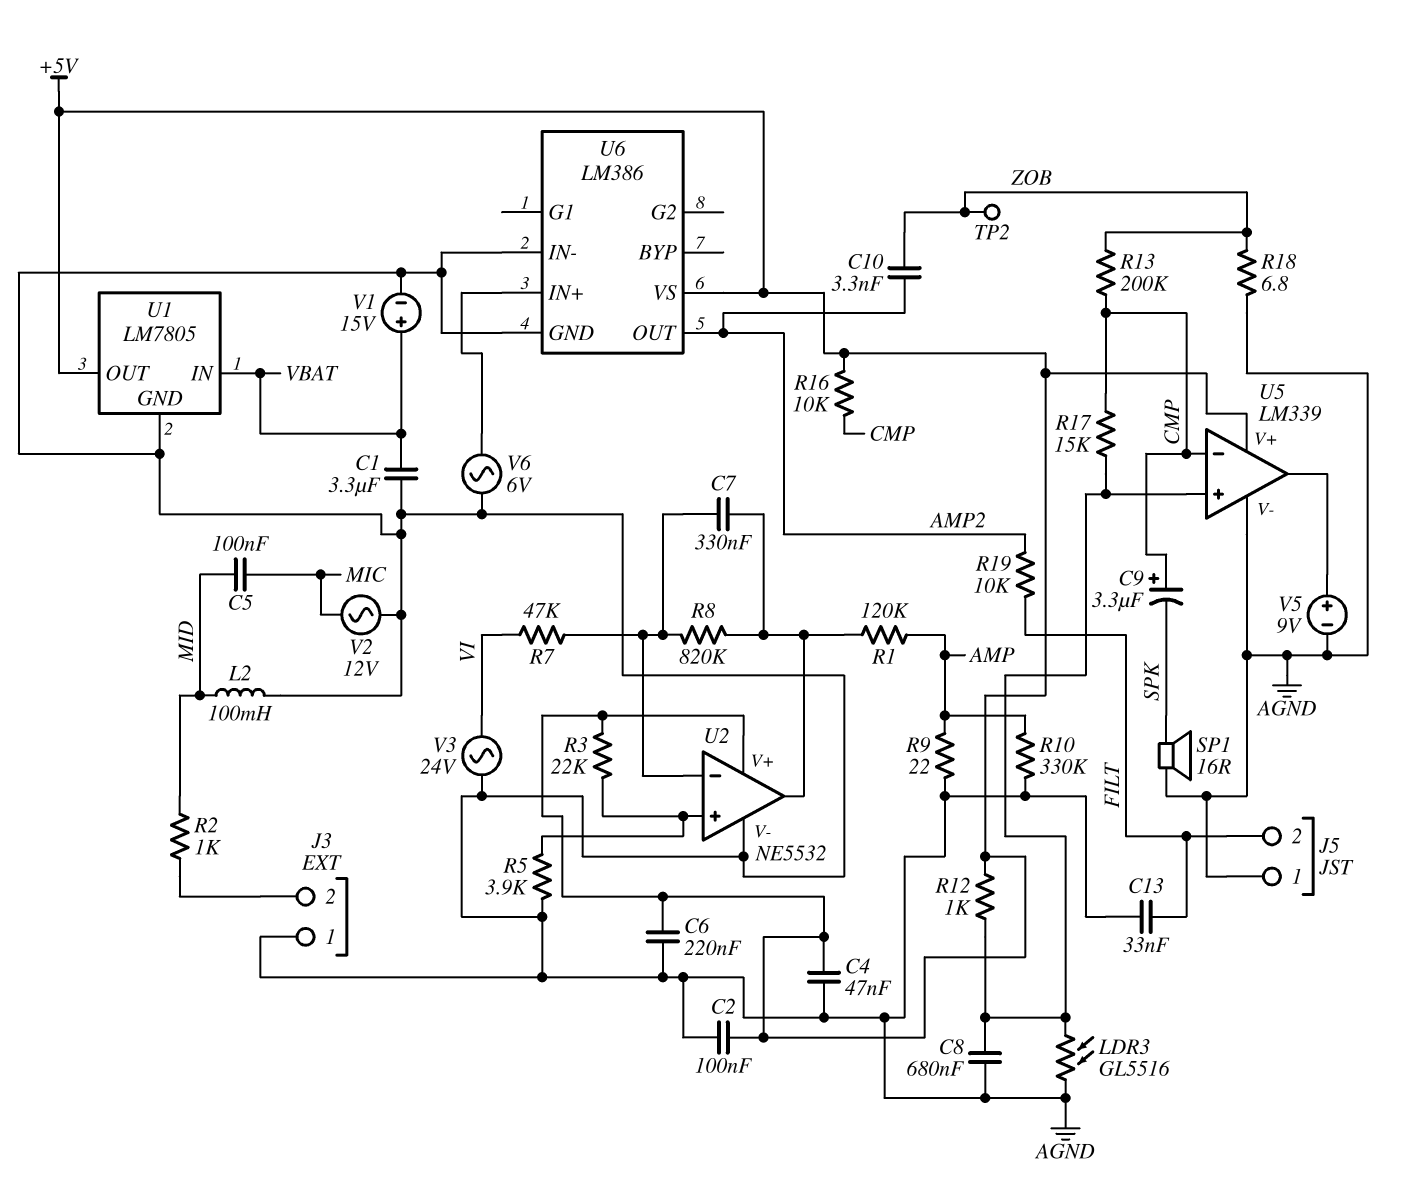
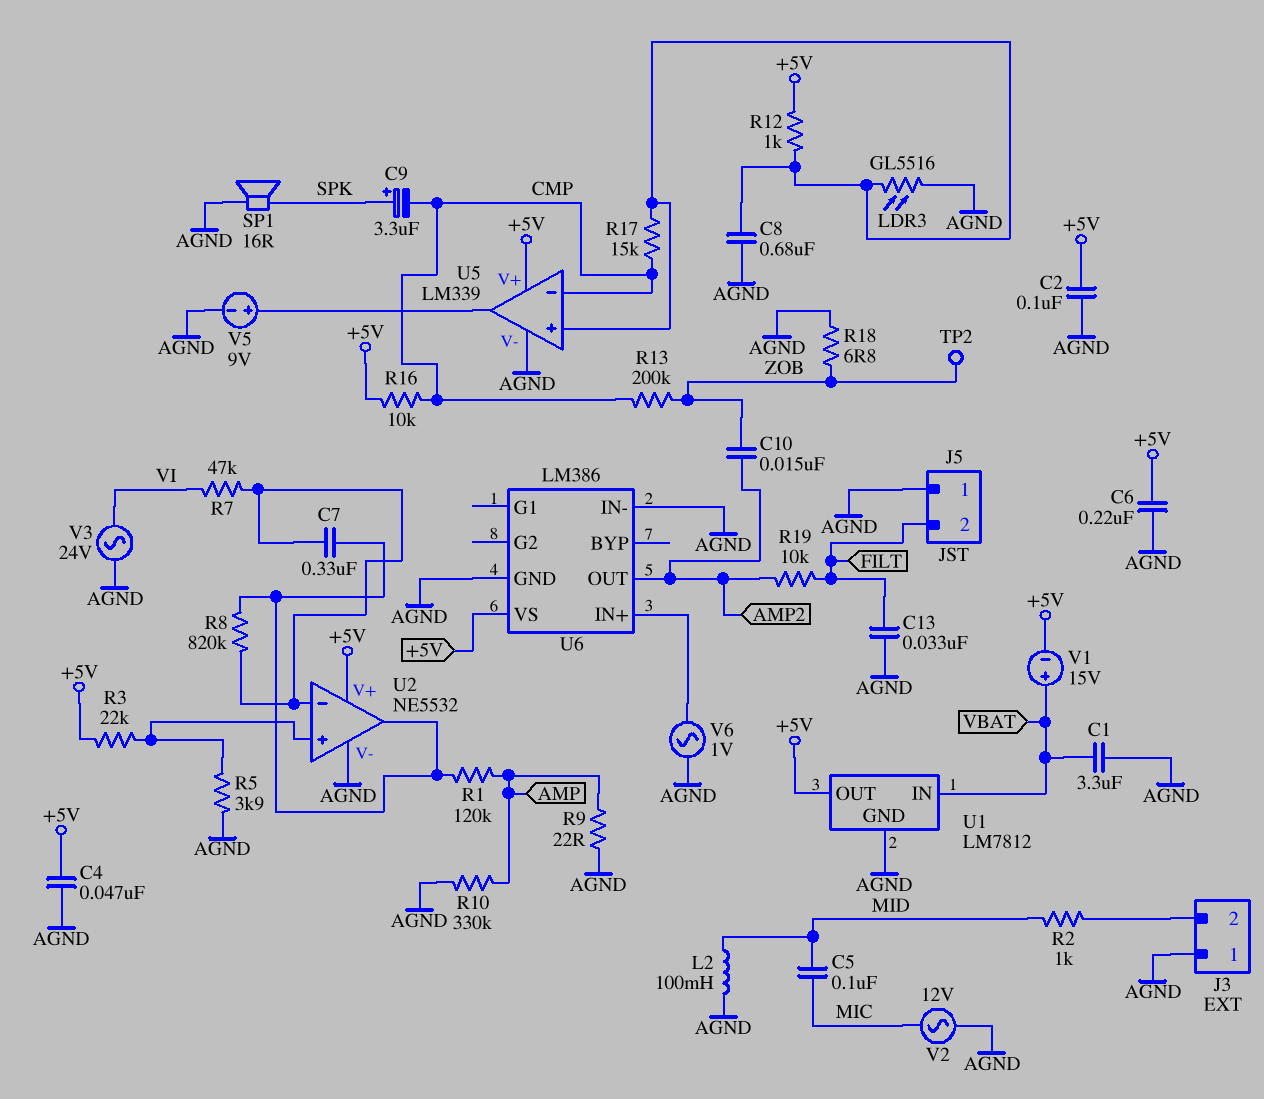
C9: 3.3uF (plus CMP, minus SPK) -> 3.3uF (plus SPK, minus CMP)
C10: 3.3nF (AMP2, ZOB) -> 15nF (AMP2, ZOB)
U1: LM7805 -> LM7812
V1: 15V (plus VBAT, minus AGND) -> 15V (plus VBAT, minus +5V)
V6: AC 6V (AGND, U6/IN+) -> AC 1V (AGND, U6/IN+)

